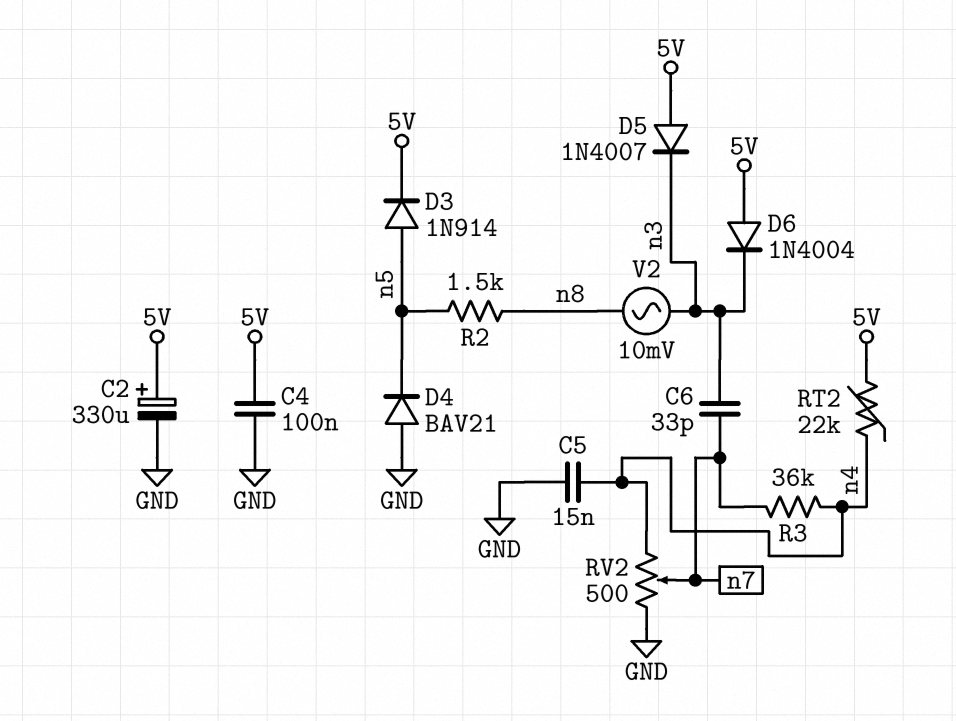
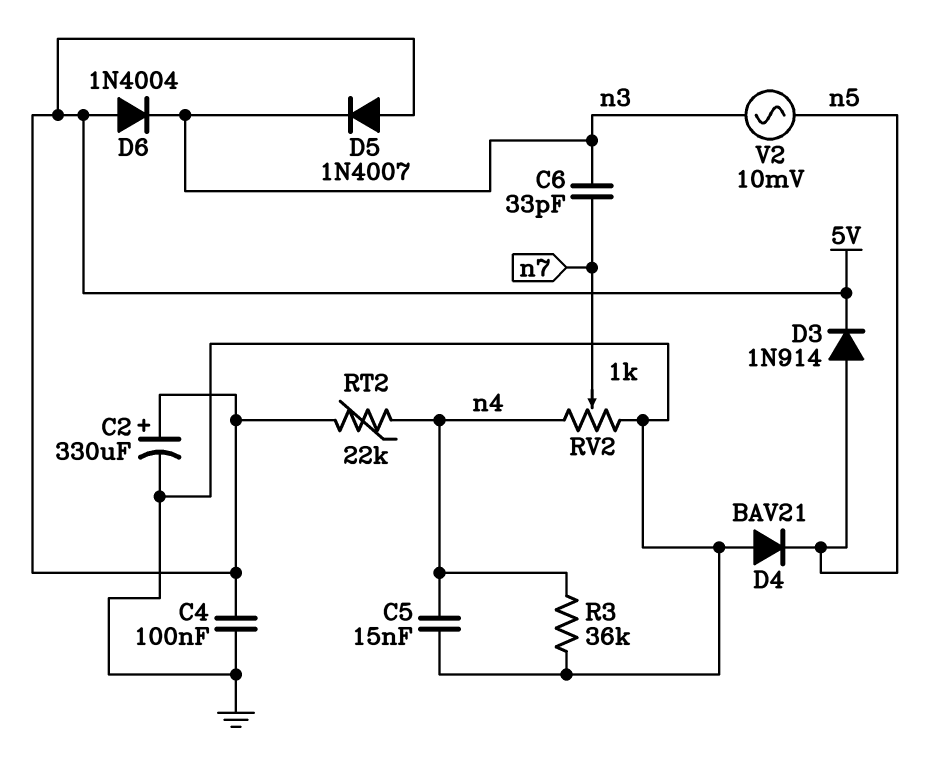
R2: 1.5k (n5, n8) -> none
R3: 36k (n4, n7) -> 36k (GND, n4)
RV2: 500 (GND, n4, wiper n7) -> 1k (GND, n4, wiper n7)
V2: AC 10mV (n3, n8) -> AC 10mV (n3, n5)

